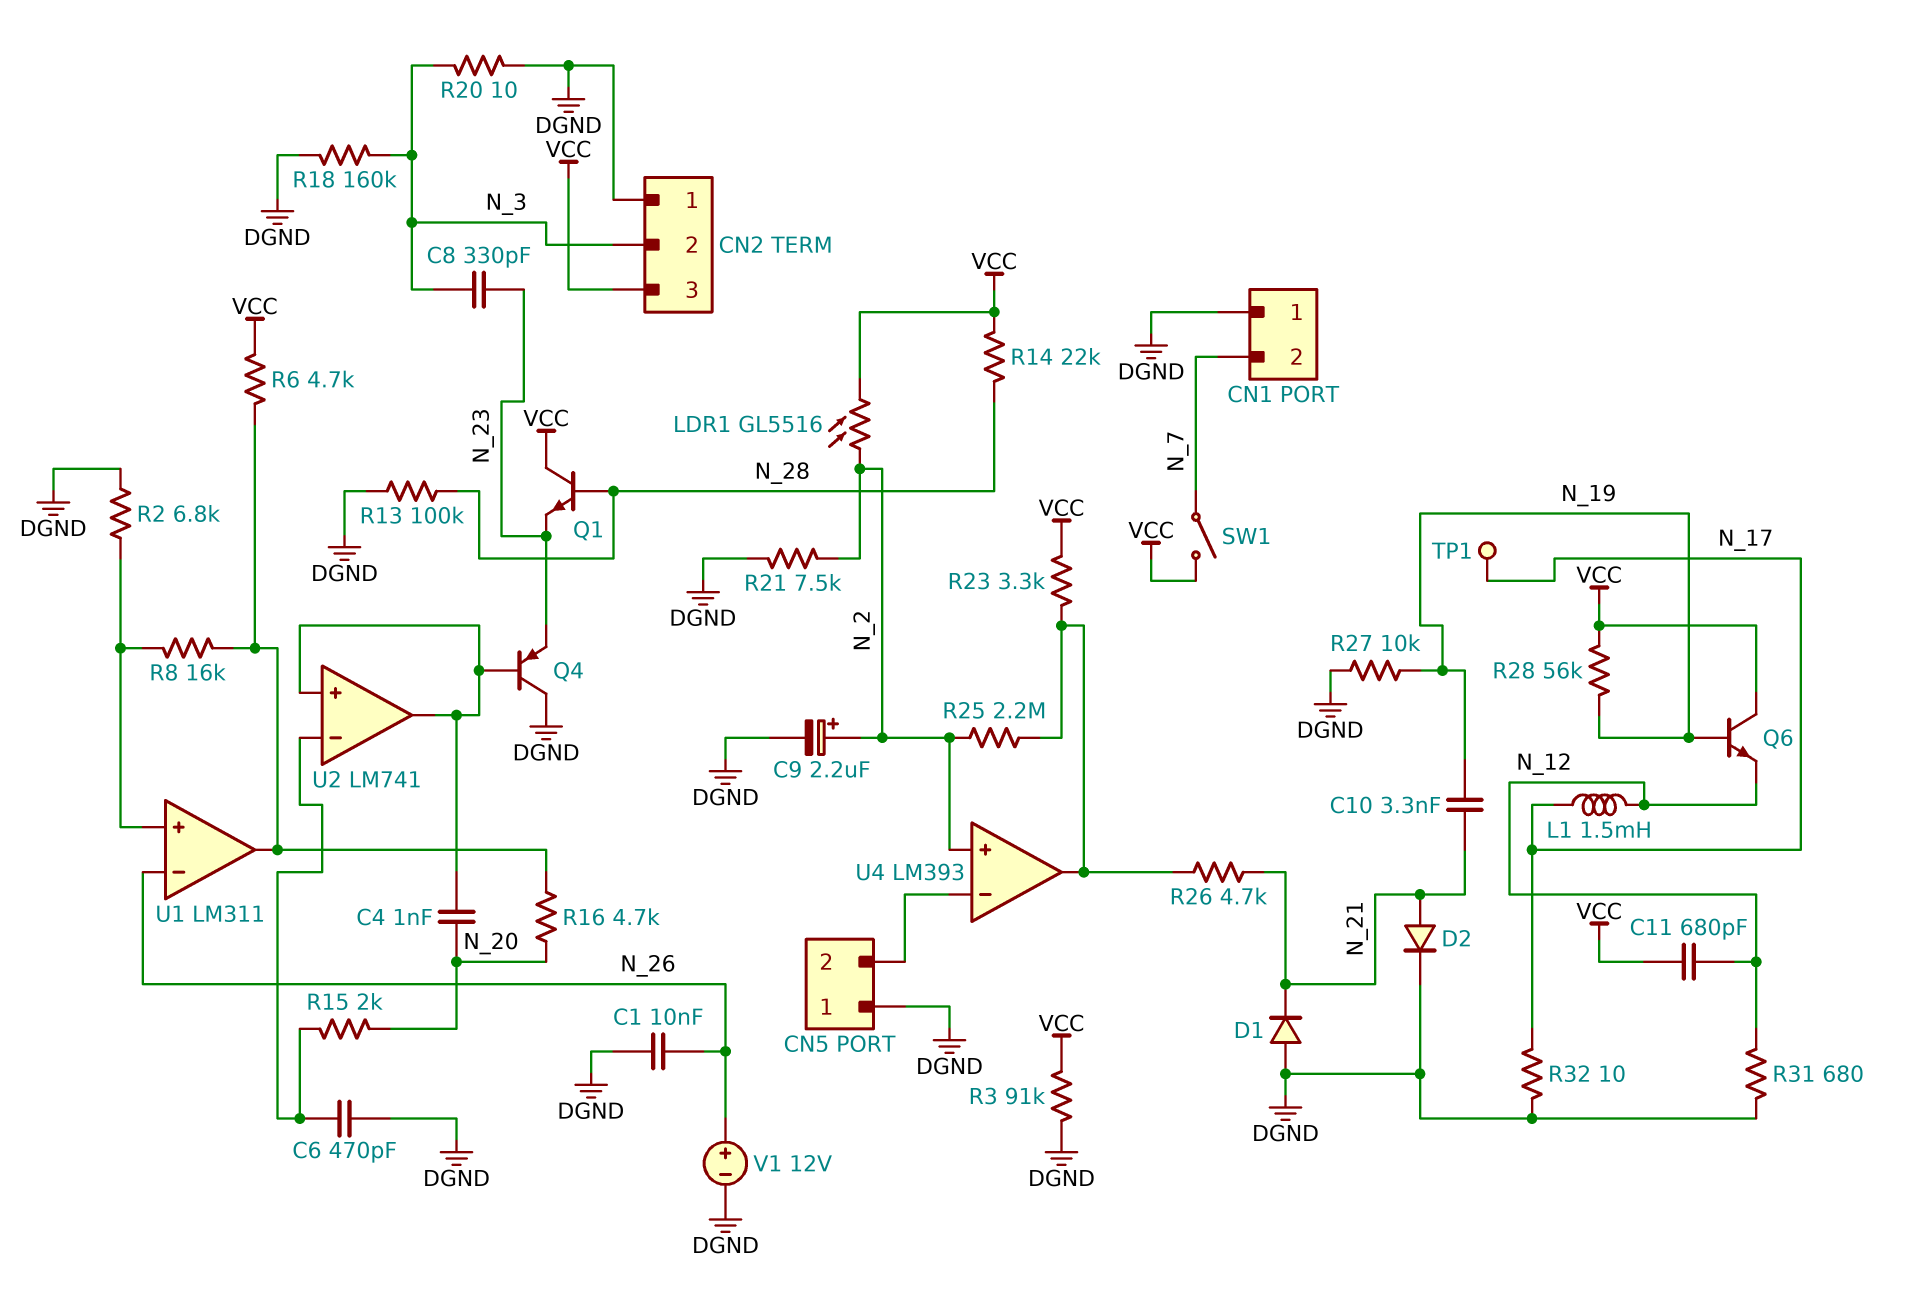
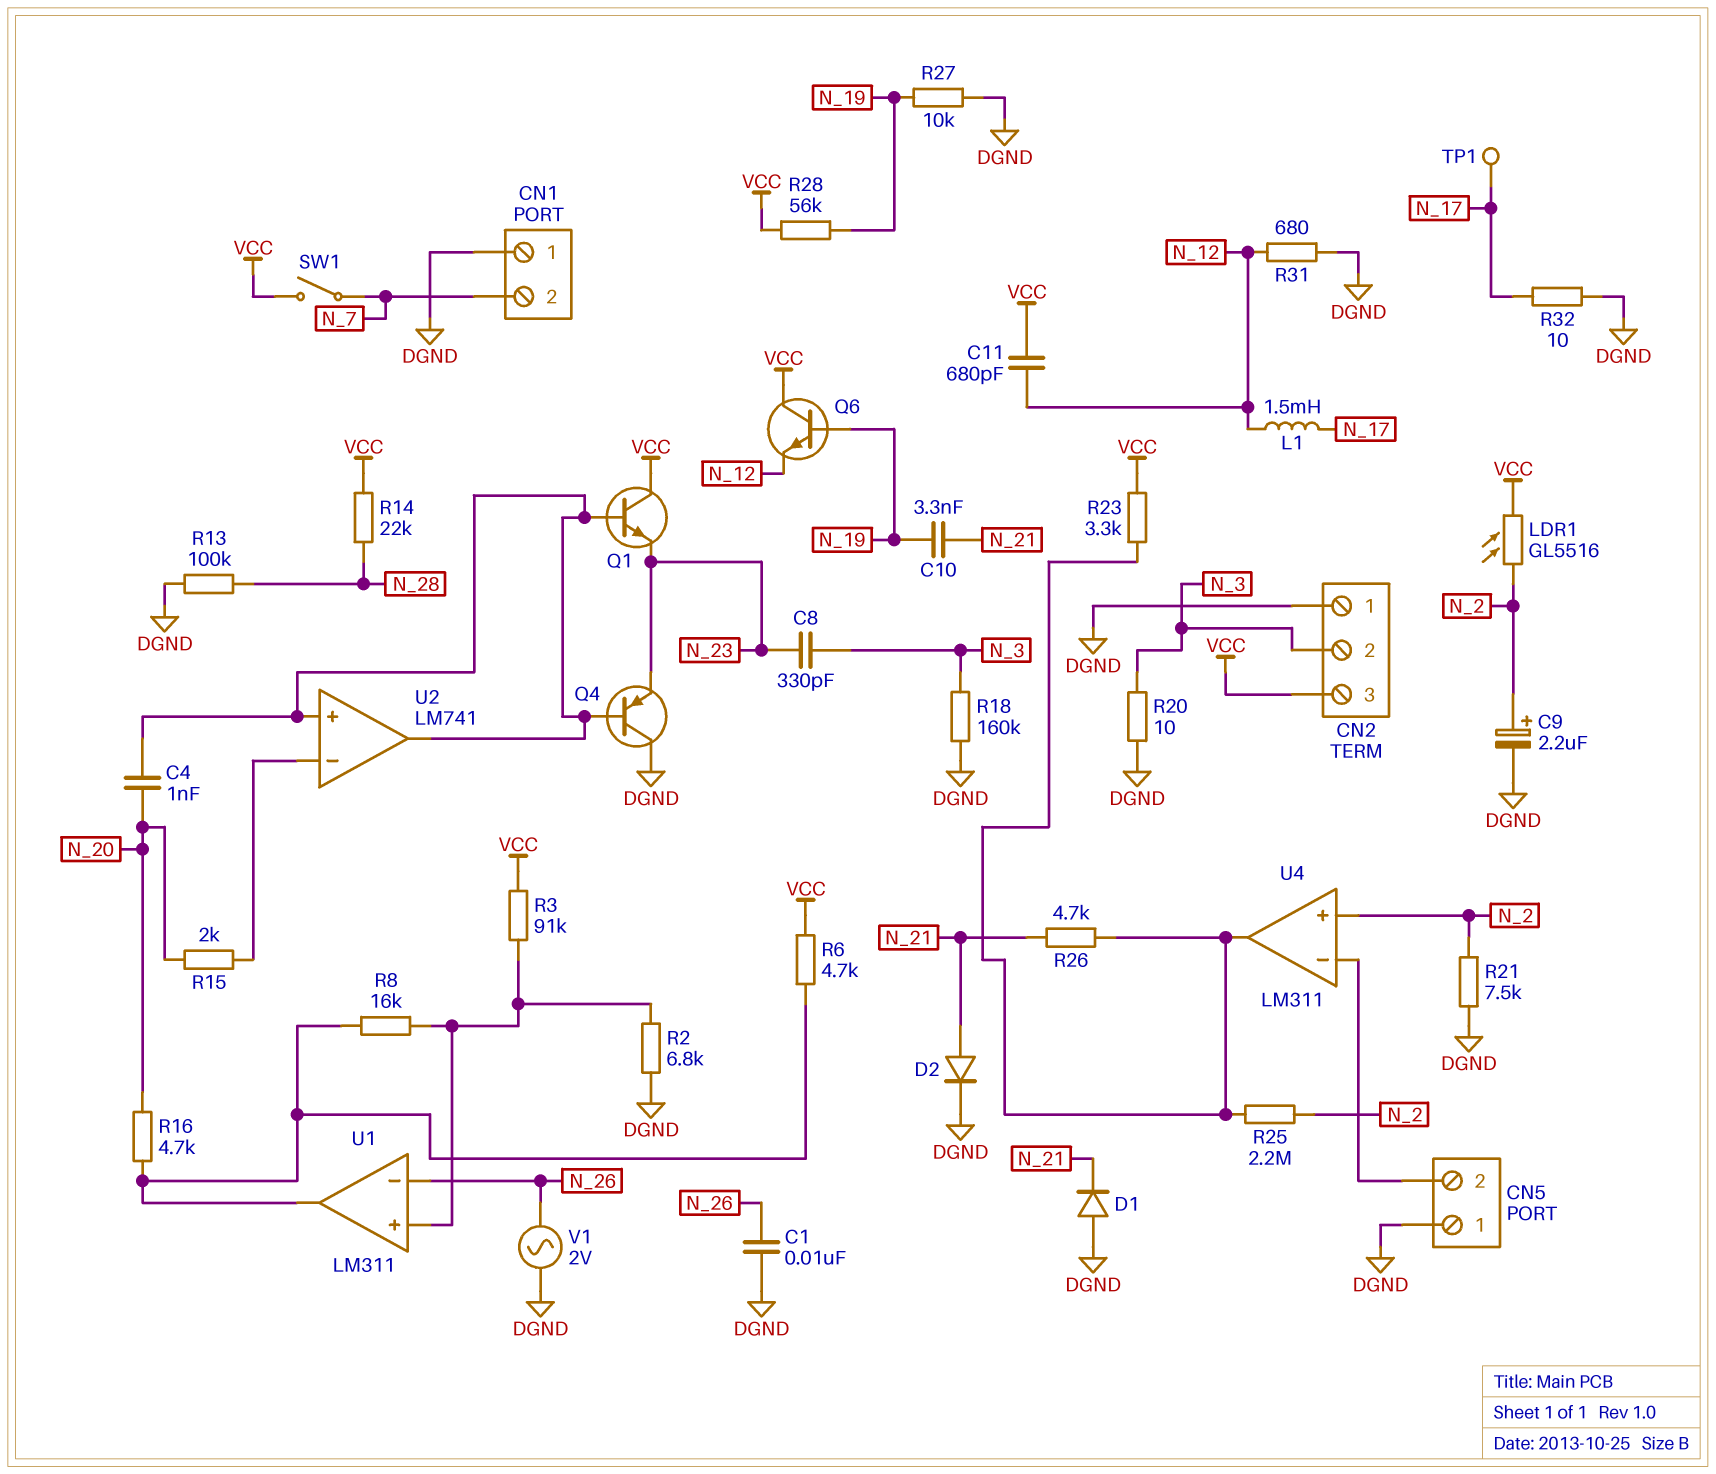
C6: 470pF (DGND, U2/in-) -> none
Q1: NPN (B N_28, C VCC, E N_23) -> NPN (B U2/in+, C VCC, E N_23)
R3: 91k (DGND, VCC) -> 91k (U1/in+, VCC)
U4: LM393 -> LM311
V1: 12V (plus N_26, minus DGND) -> AC 2V (DGND, N_26)

